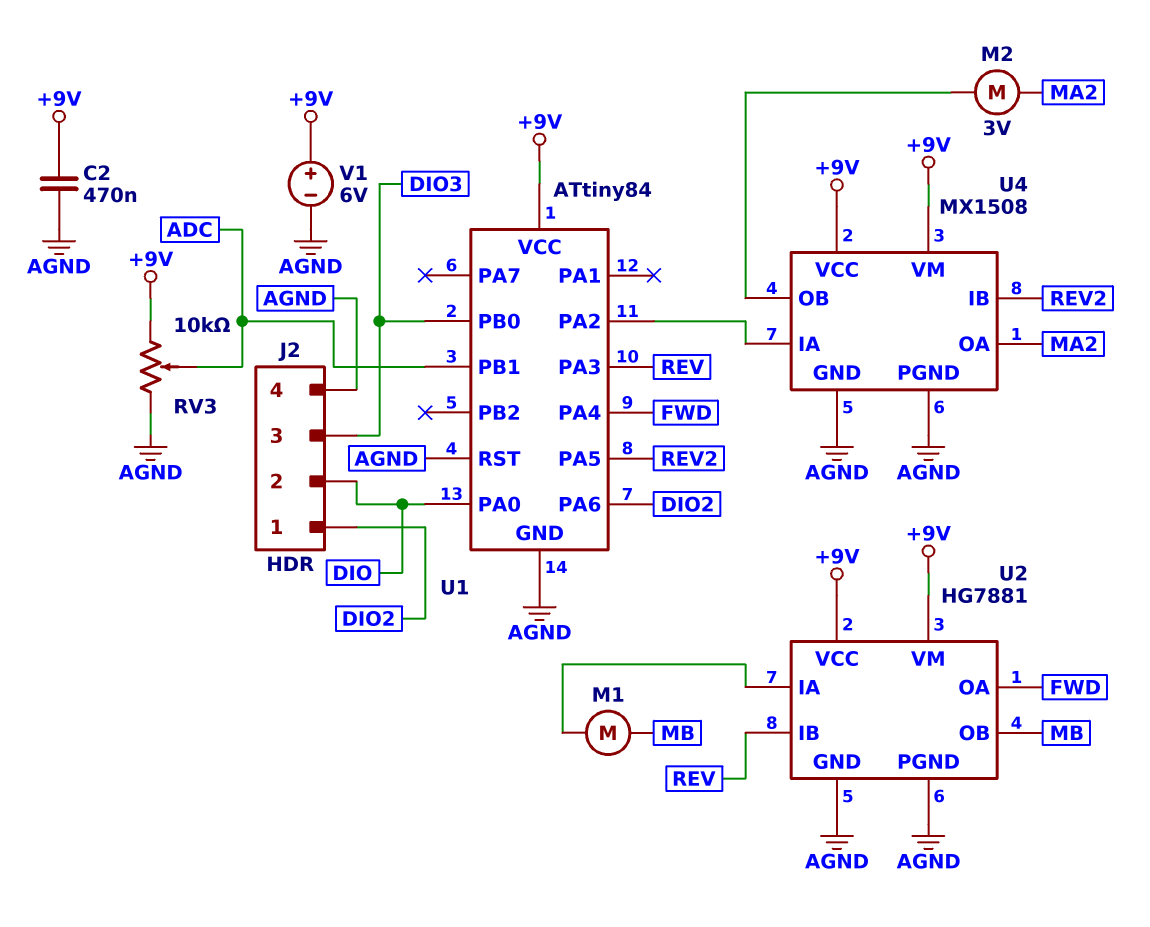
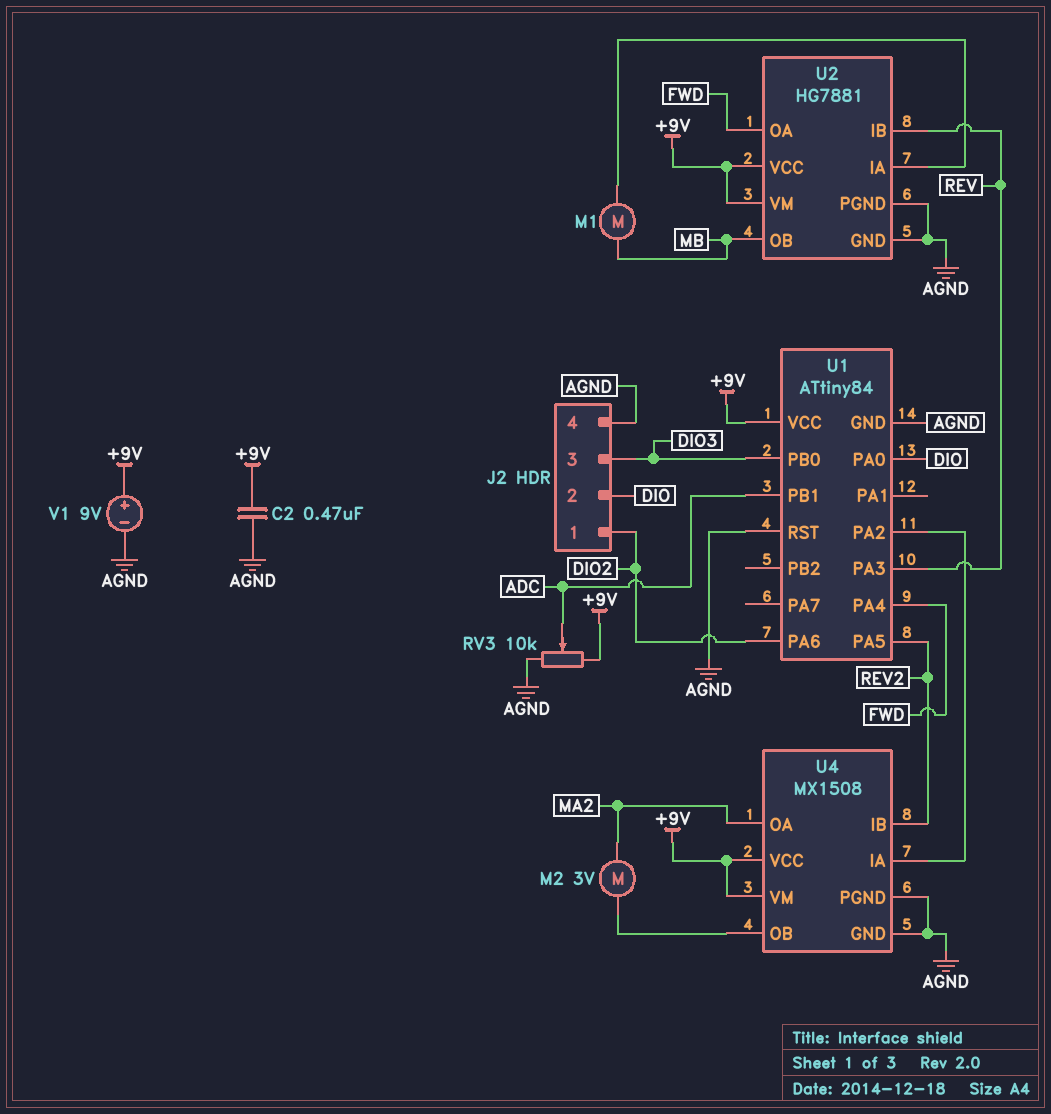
V1: 6V (plus +9V, minus AGND) -> 9V (plus +9V, minus AGND)

